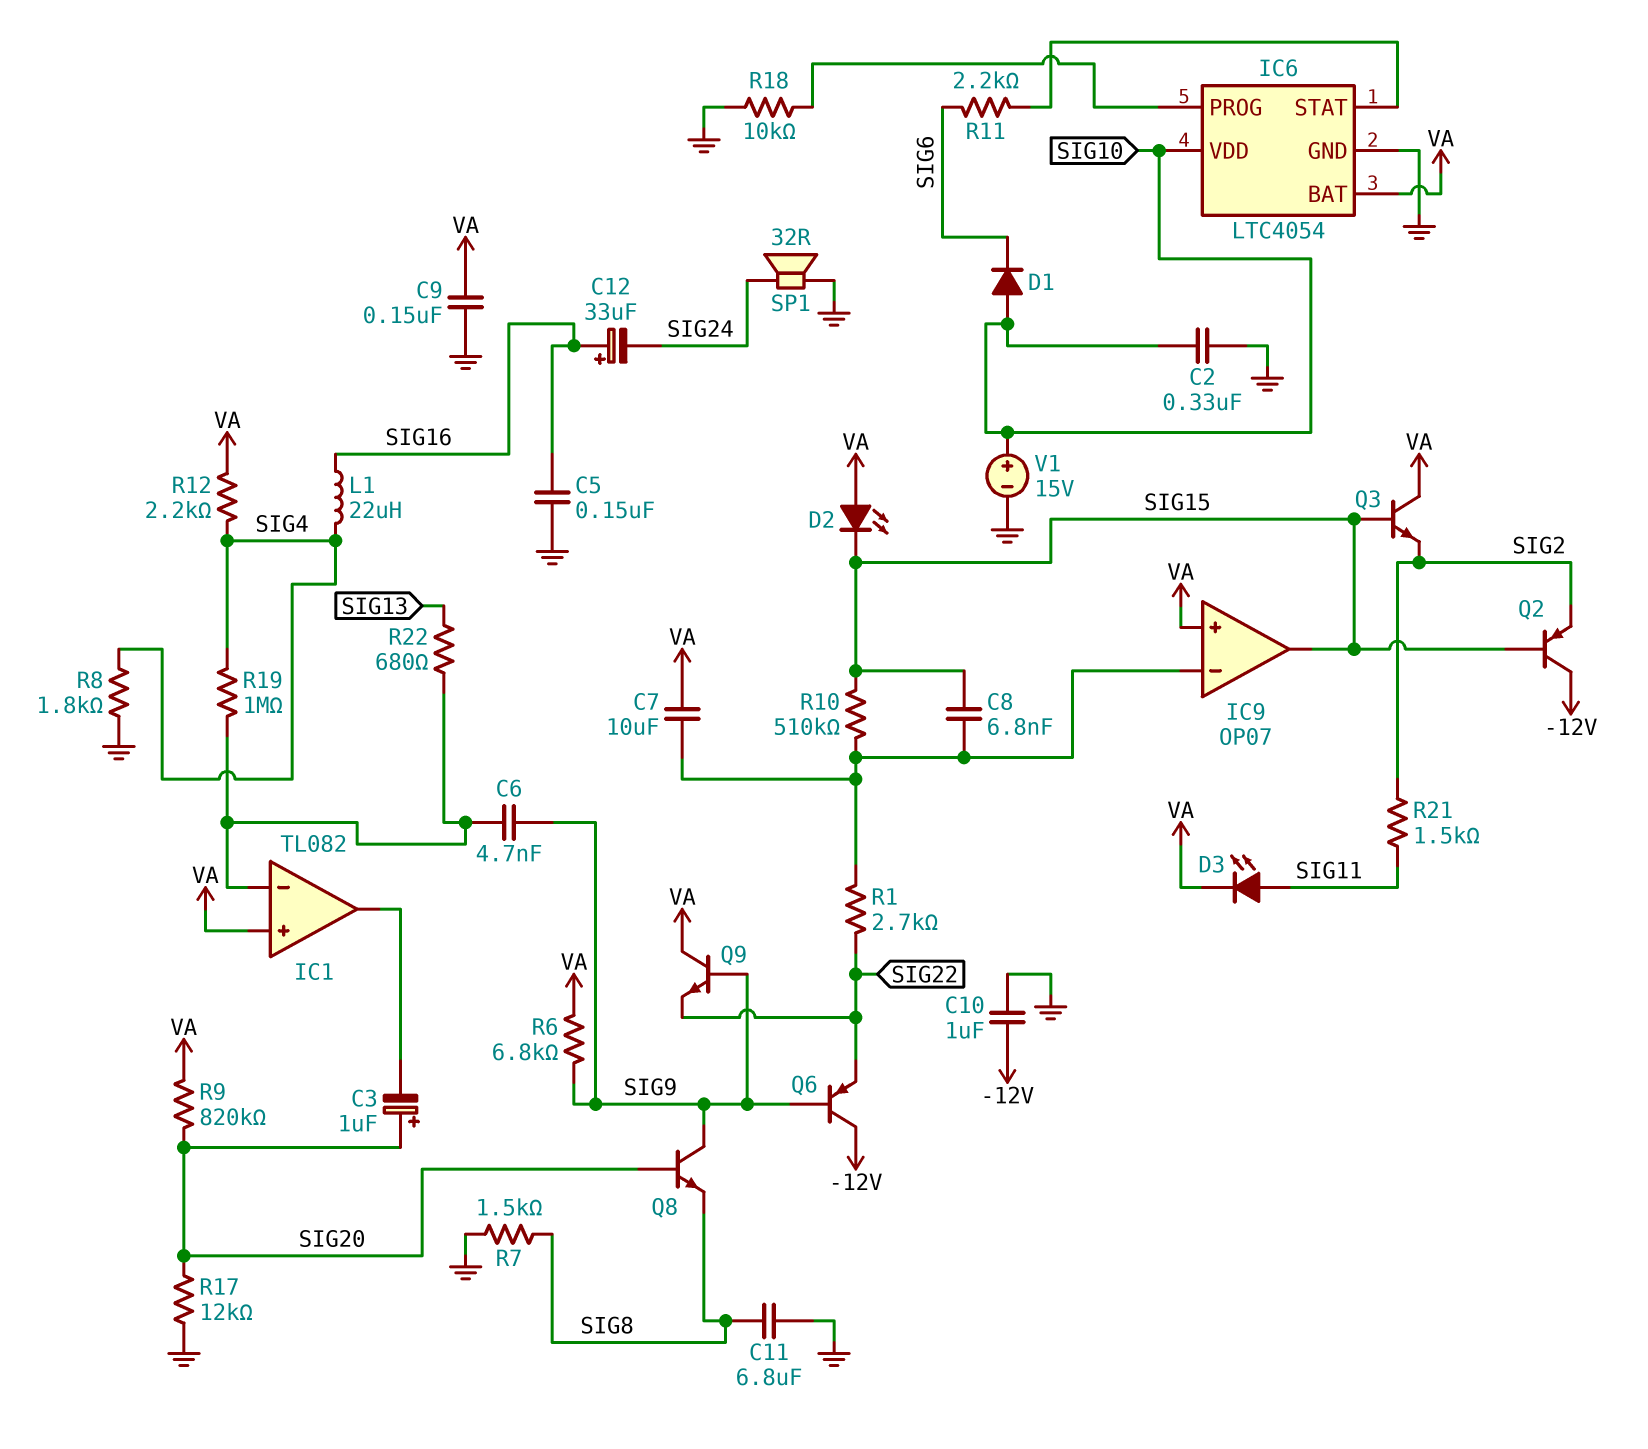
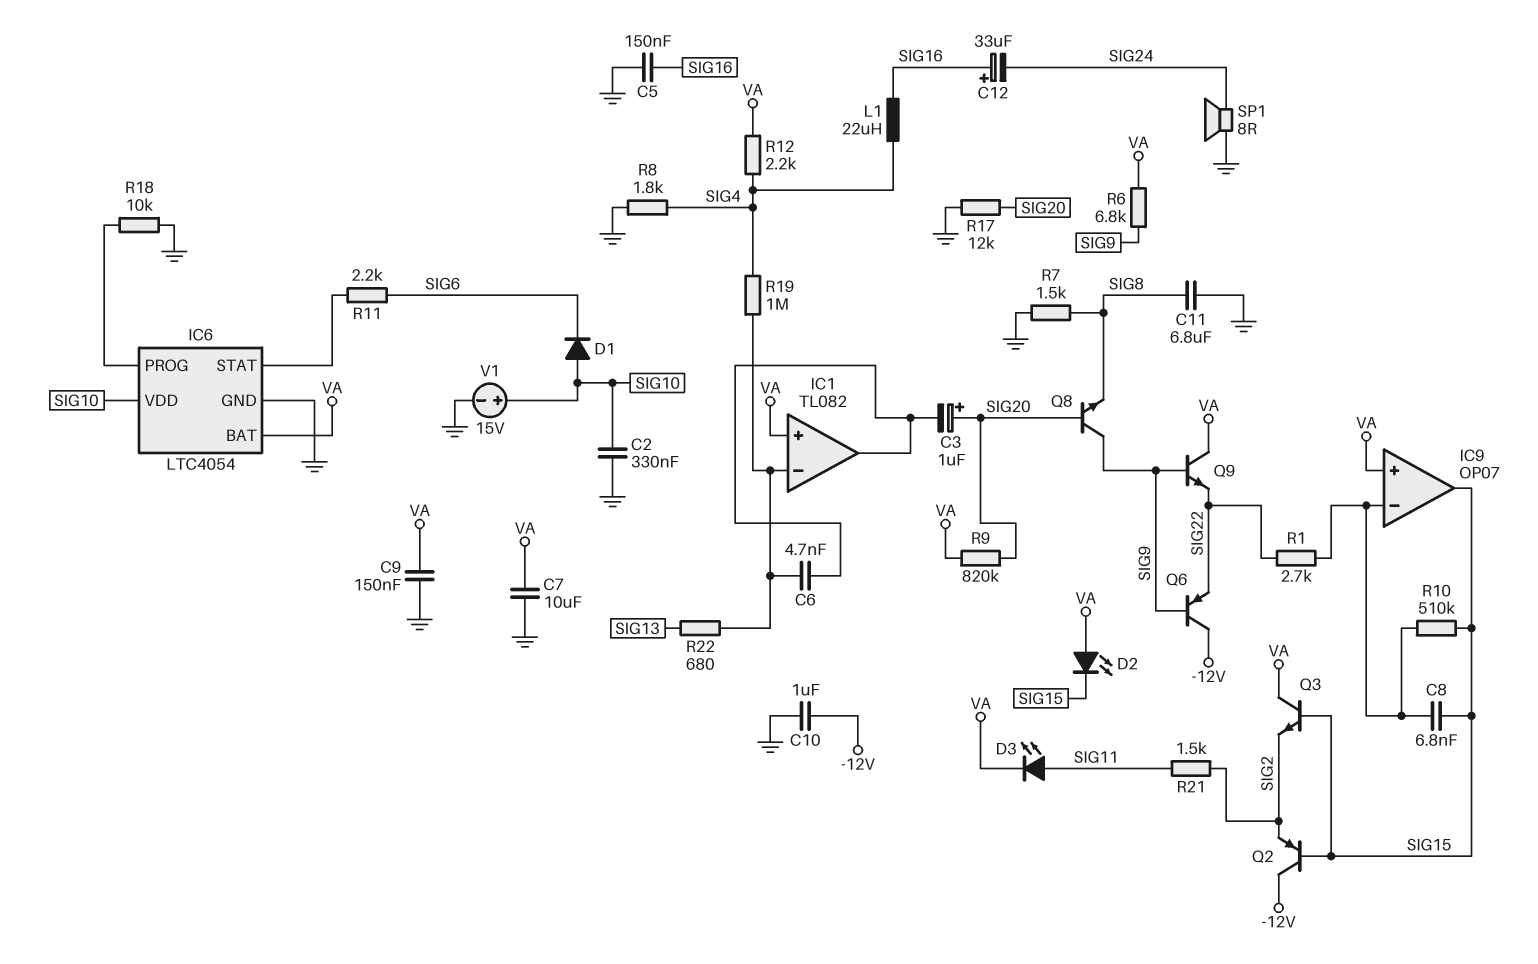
C6: 4.7nF (IC1/in-, SIG9) -> 4.7nF (IC1/in-, IC1/out)
C7: 10uF (IC9/in-, VA) -> 10uF (GND, VA)
SP1: speaker 32R (GND, SIG24) -> speaker 8R (GND, SIG24)

